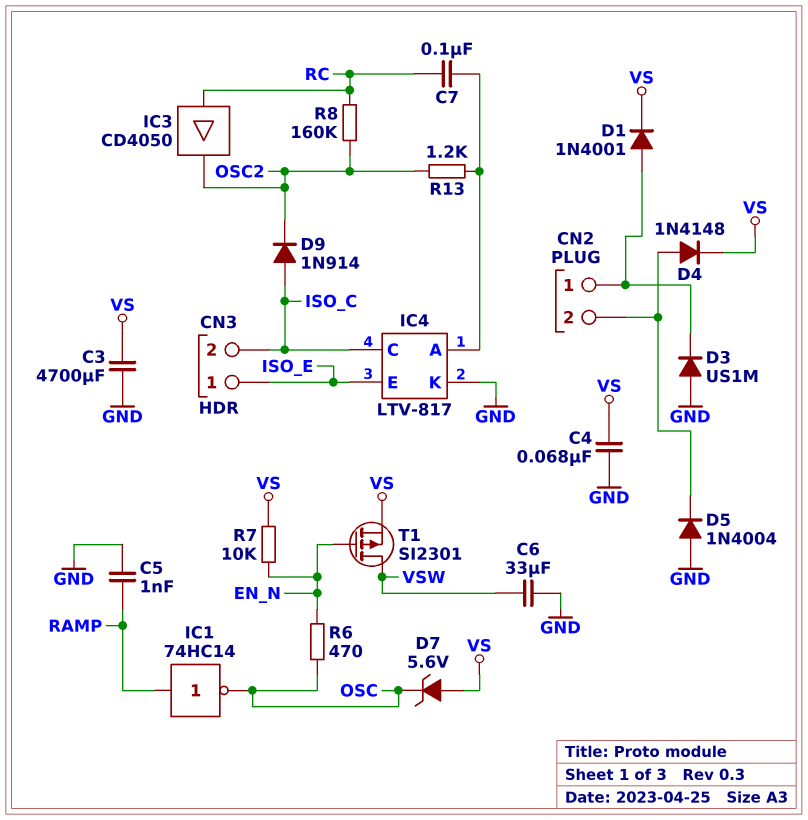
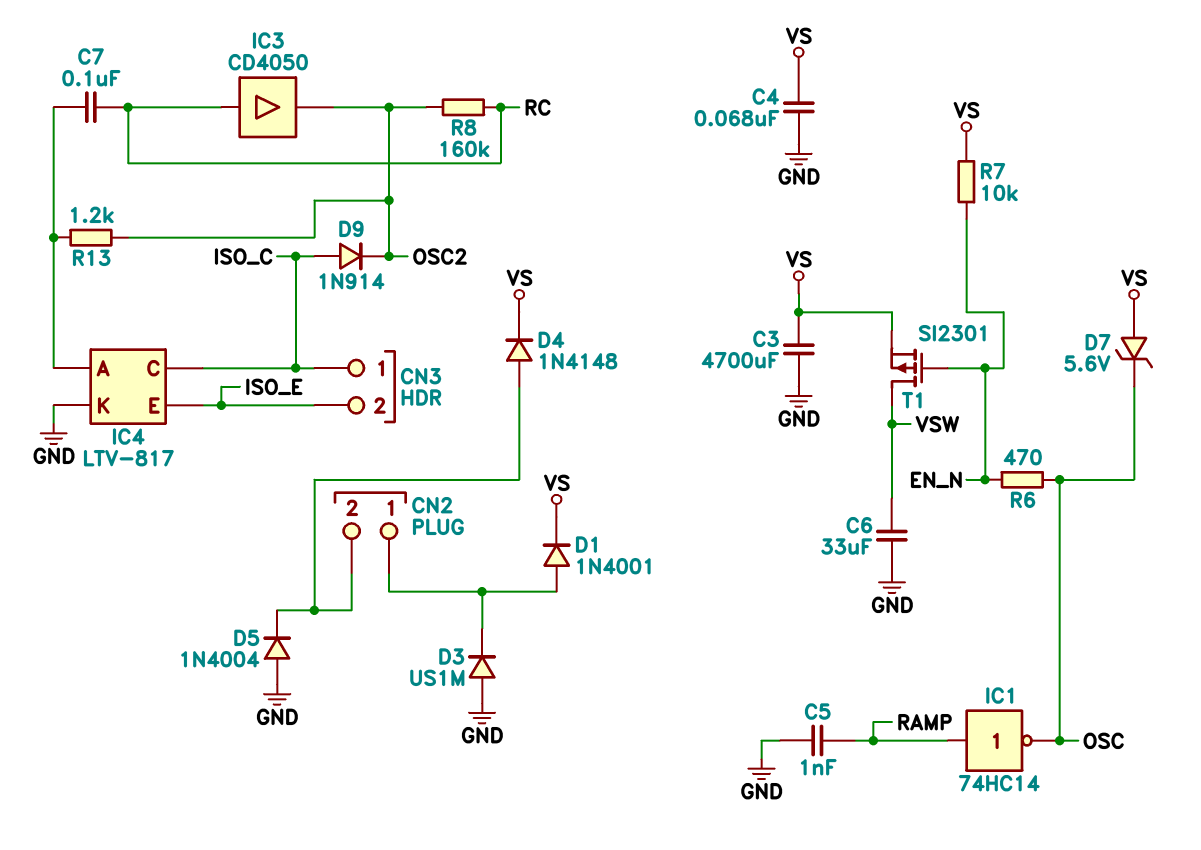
CN3 pin 1: ISO_E -> ISO_C
CN3 pin 2: ISO_C -> ISO_E

